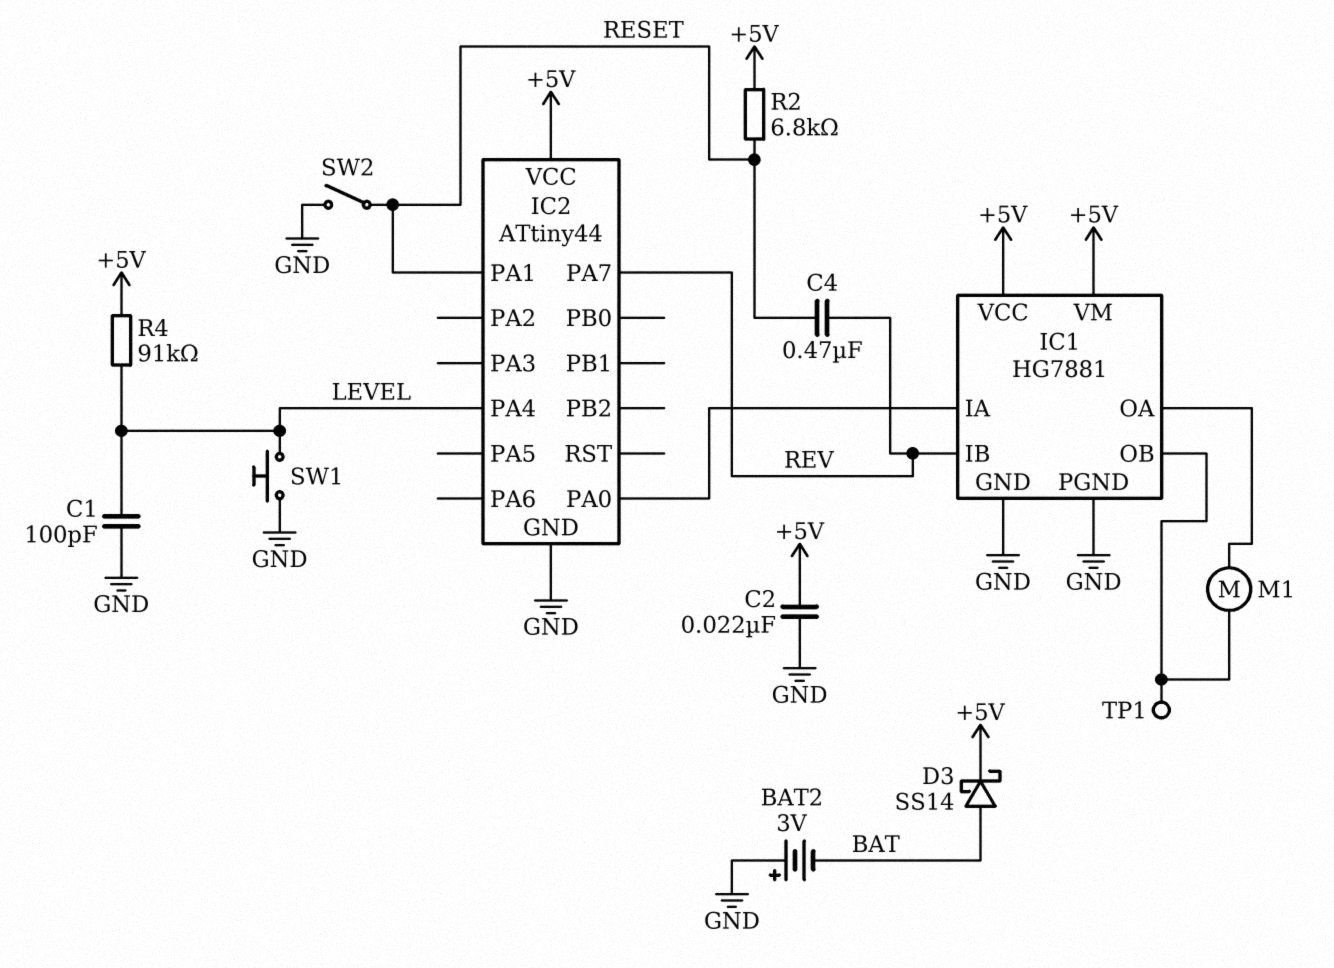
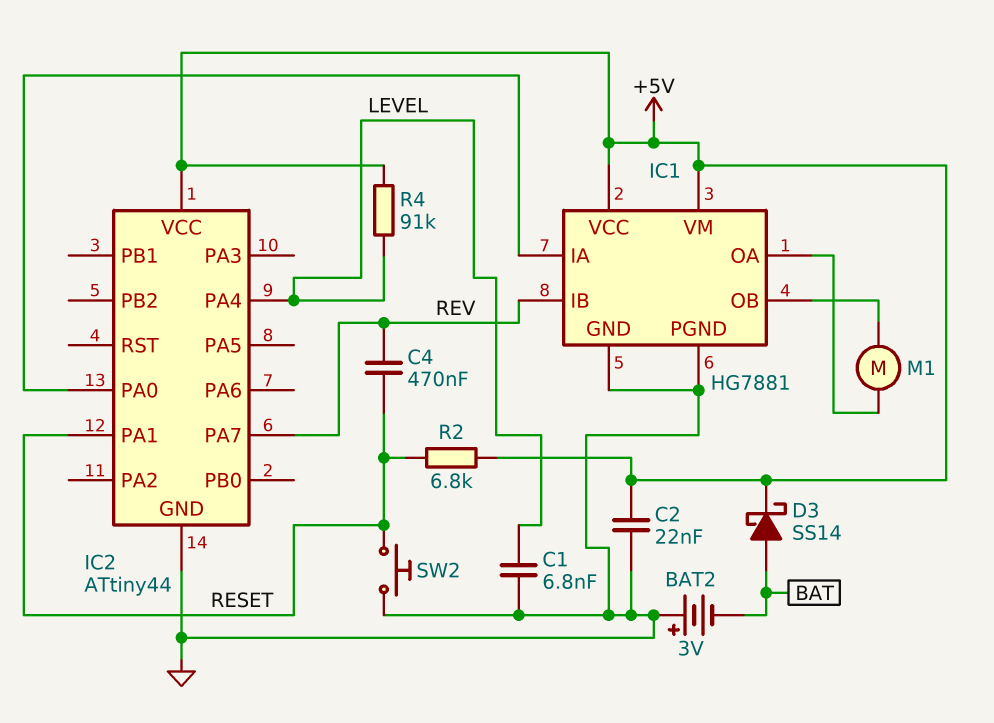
C1: 100pF (GND, LEVEL) -> 6.8nF (GND, LEVEL)
SW1: button (GND, LEVEL) -> none
SW2: switch (GND, RESET) -> button (GND, RESET)
TP1: test point (IC1/OB) -> none

